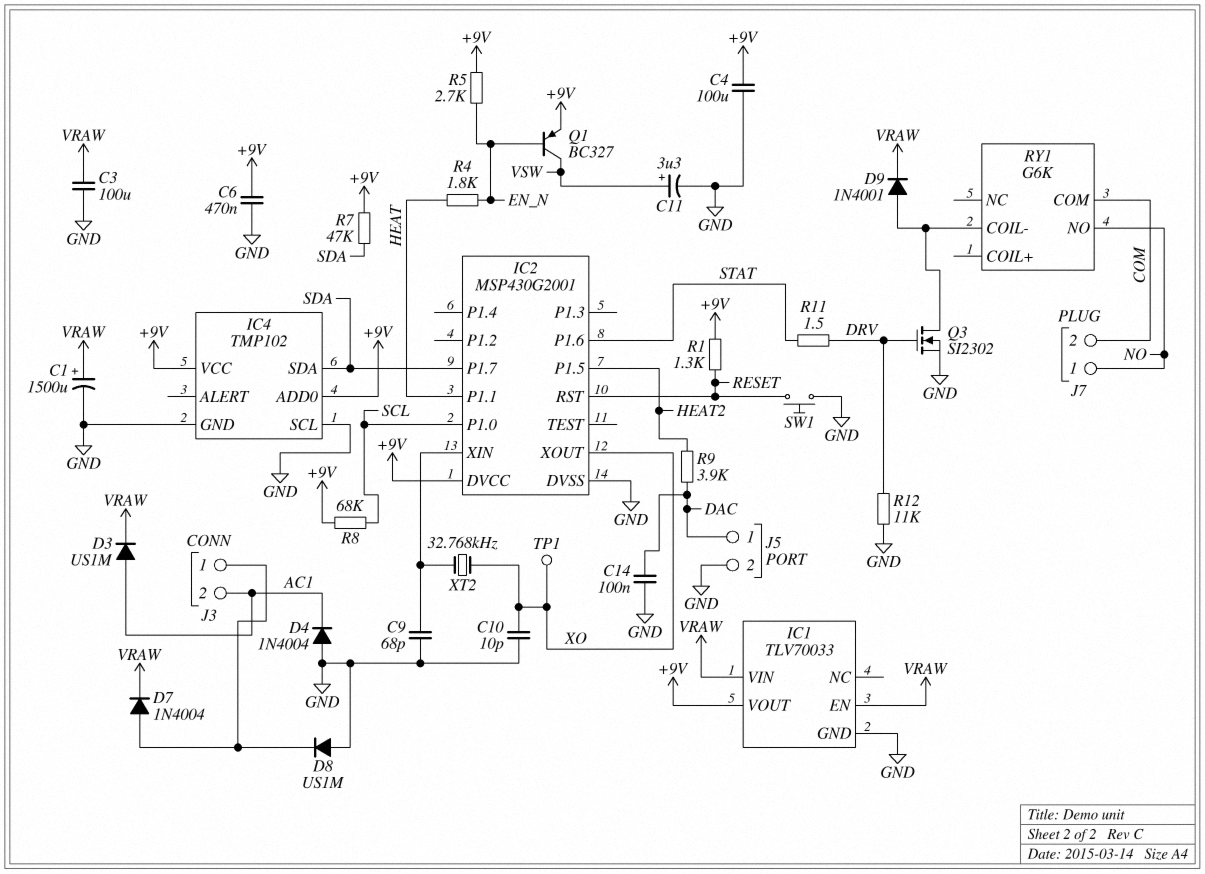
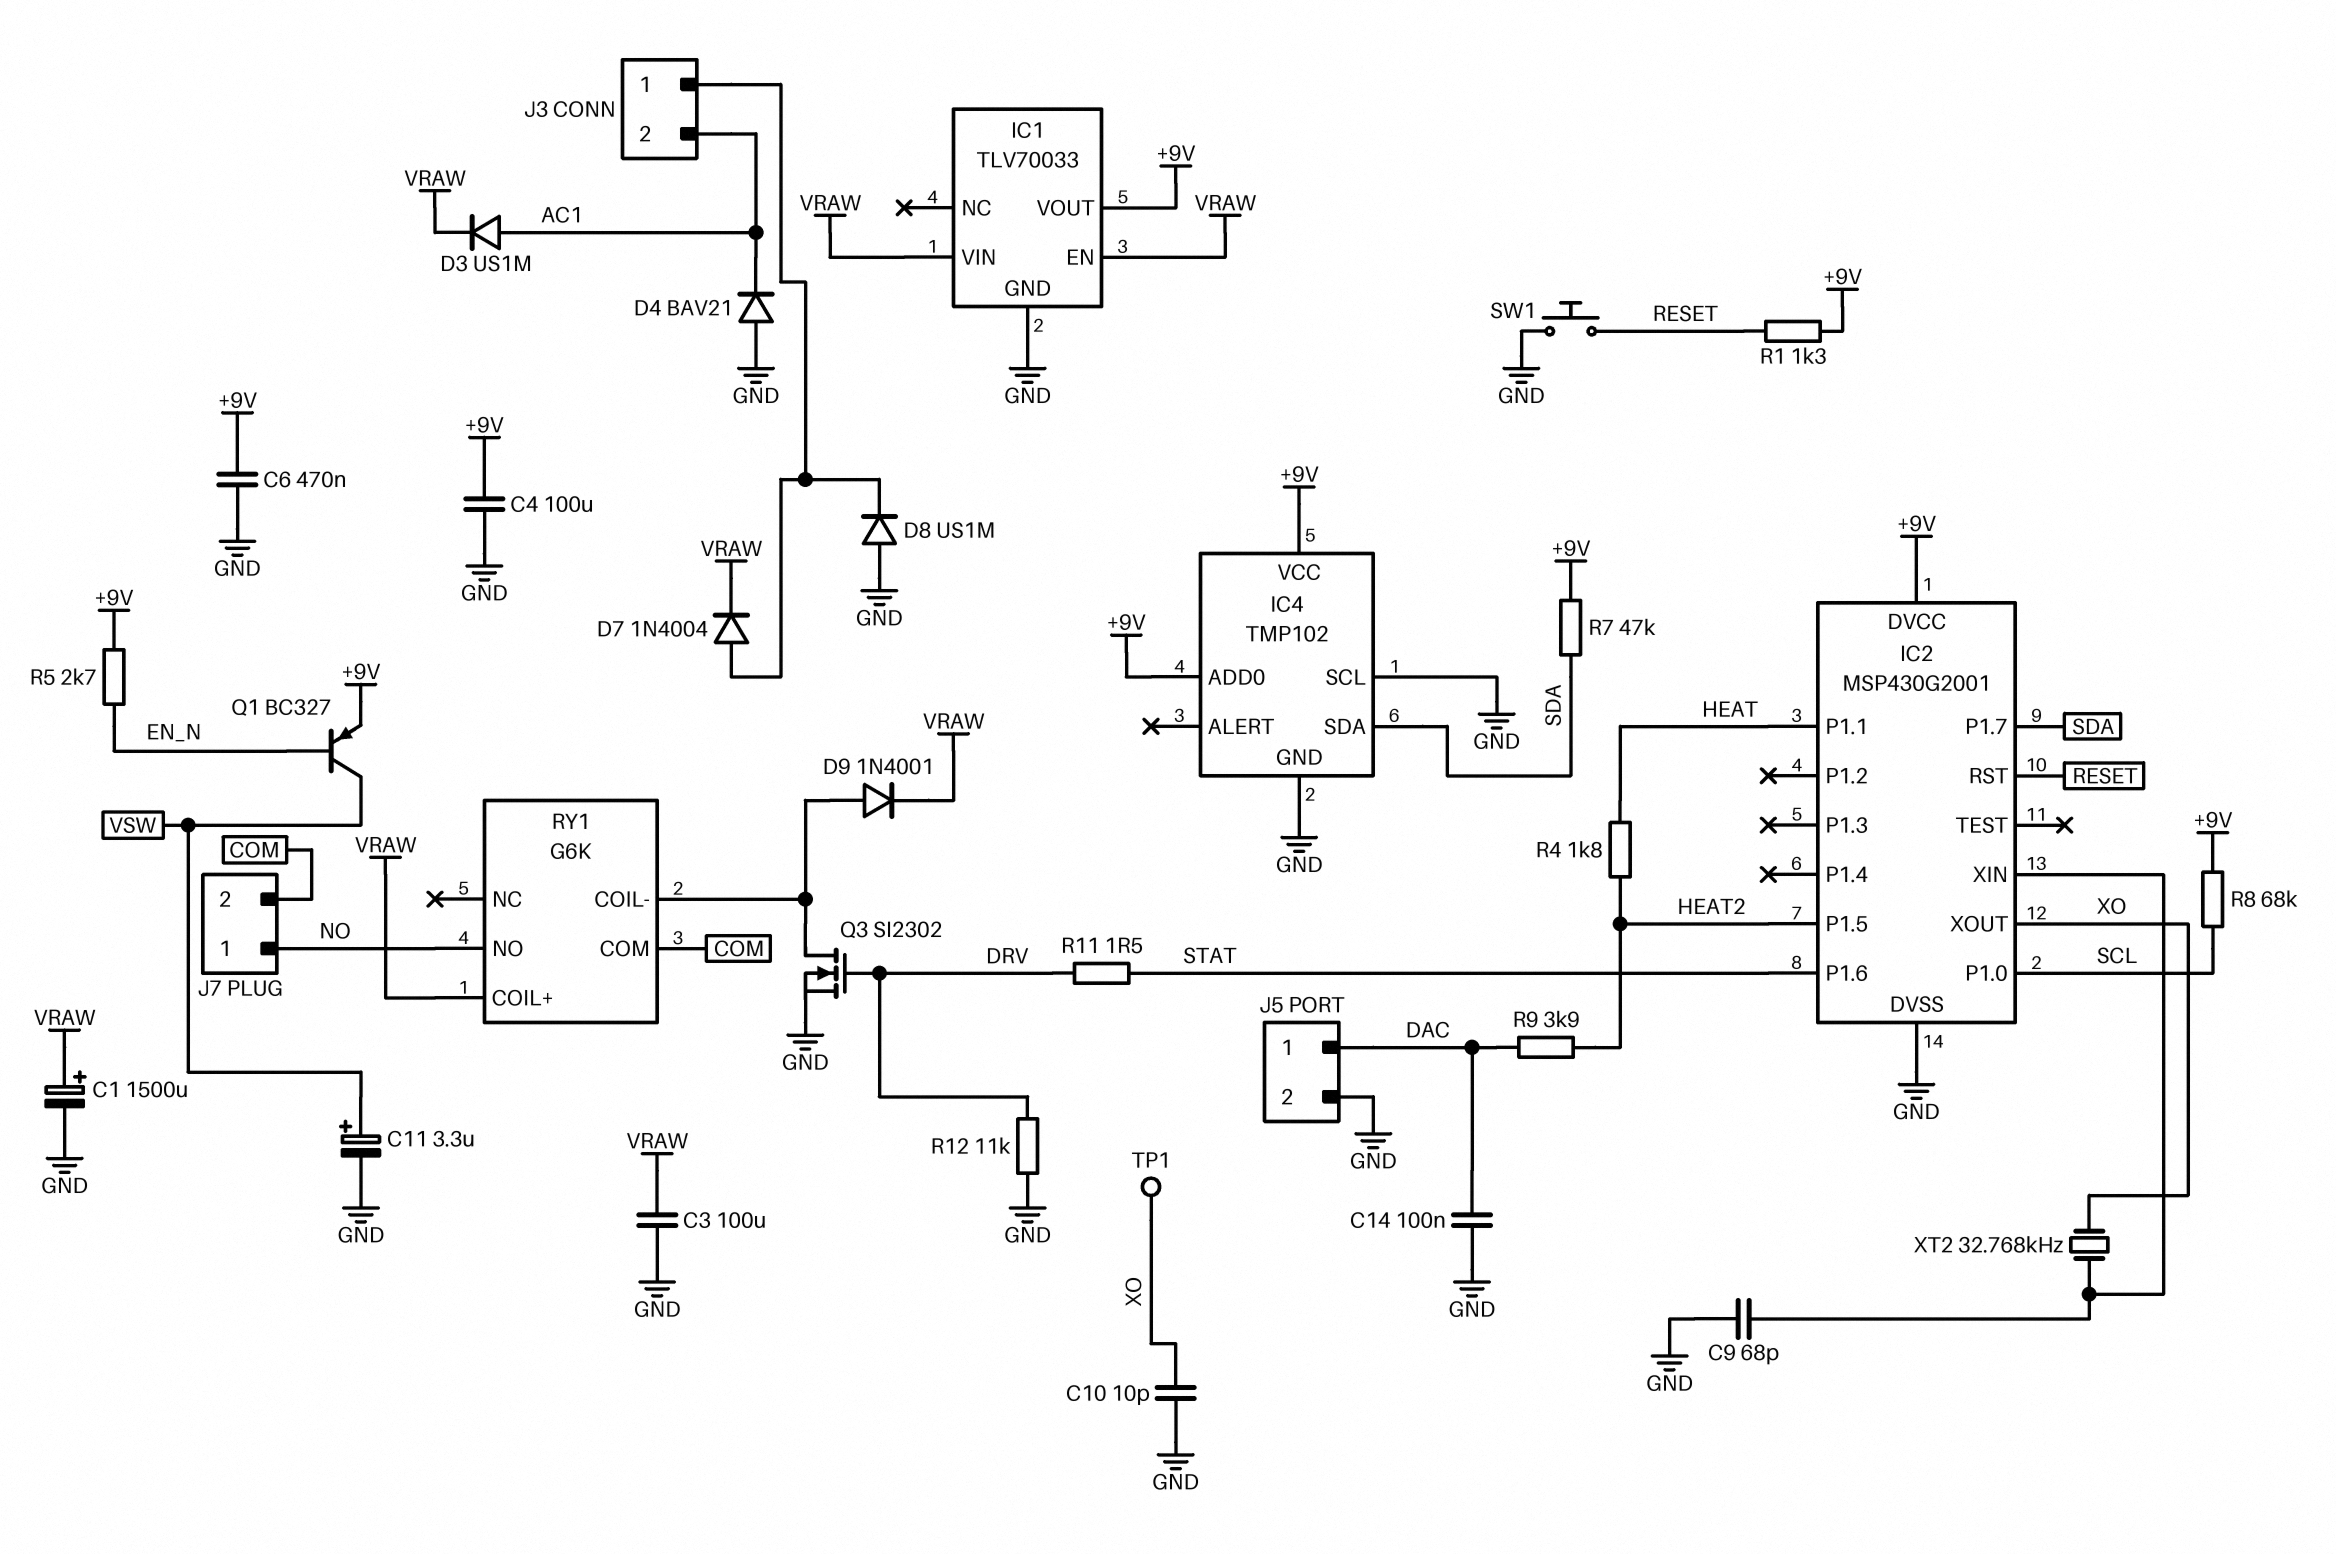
D4: diode 1N4004 (A GND, K AC1) -> diode BAV21 (A GND, K AC1)
R4: 1.8k (EN_N, HEAT) -> 1.8k (HEAT, HEAT2)
RY1 pin COIL+: none -> VRAW

